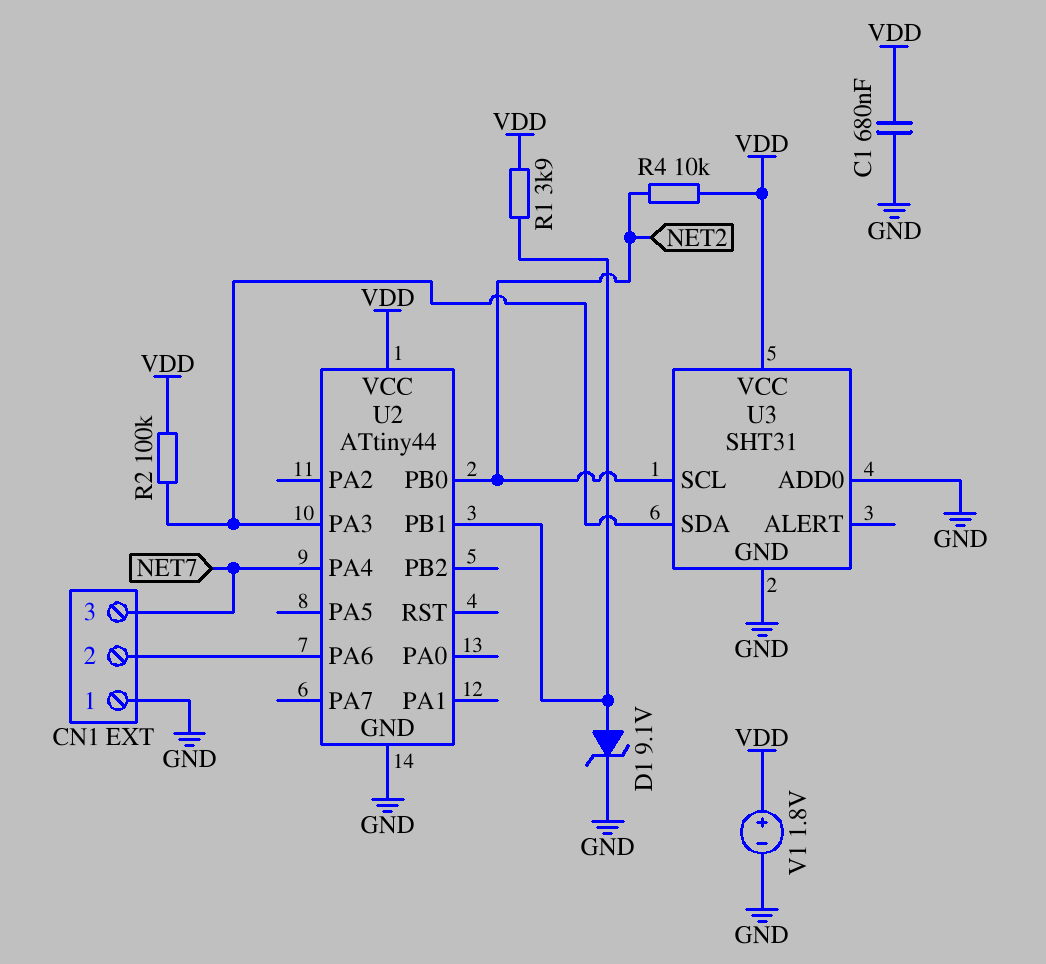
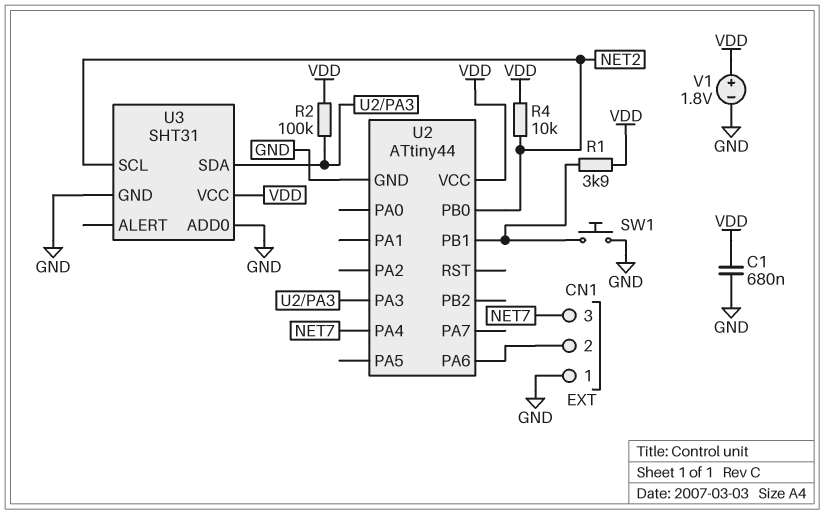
D1: zener 9.1V (A U2/PB1, K GND) -> none
SW1: none -> button (GND, U2/PB1)

